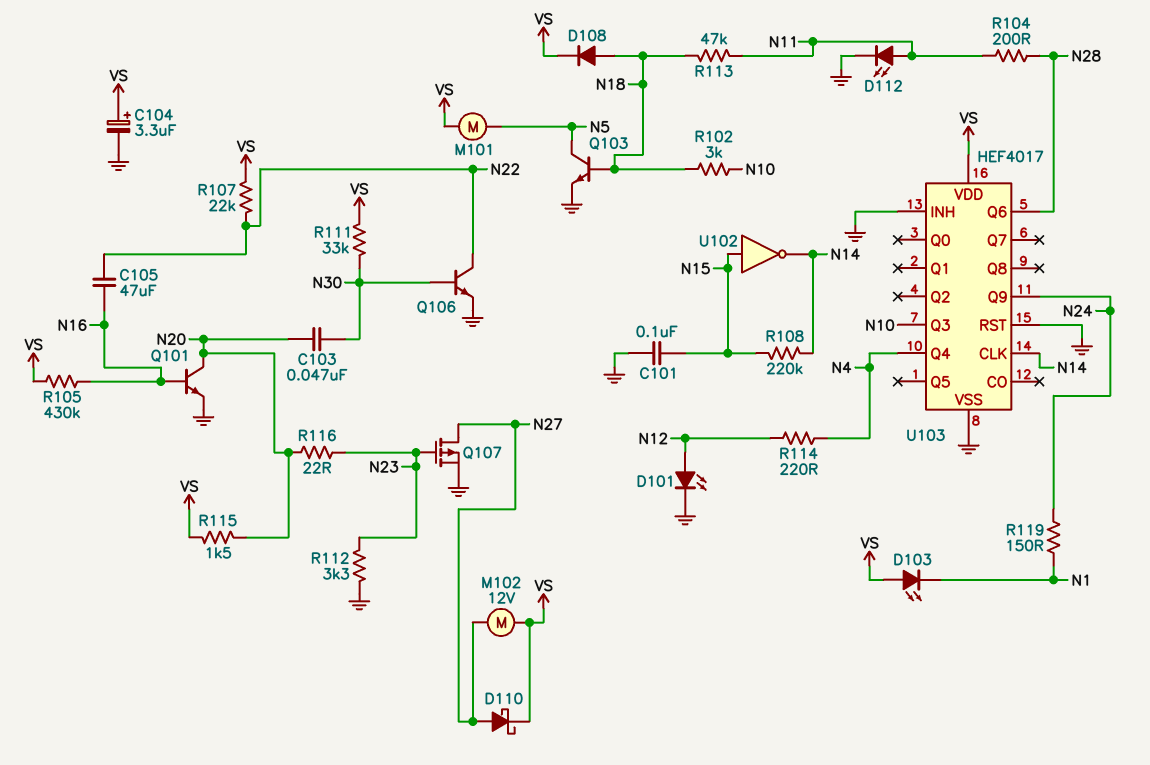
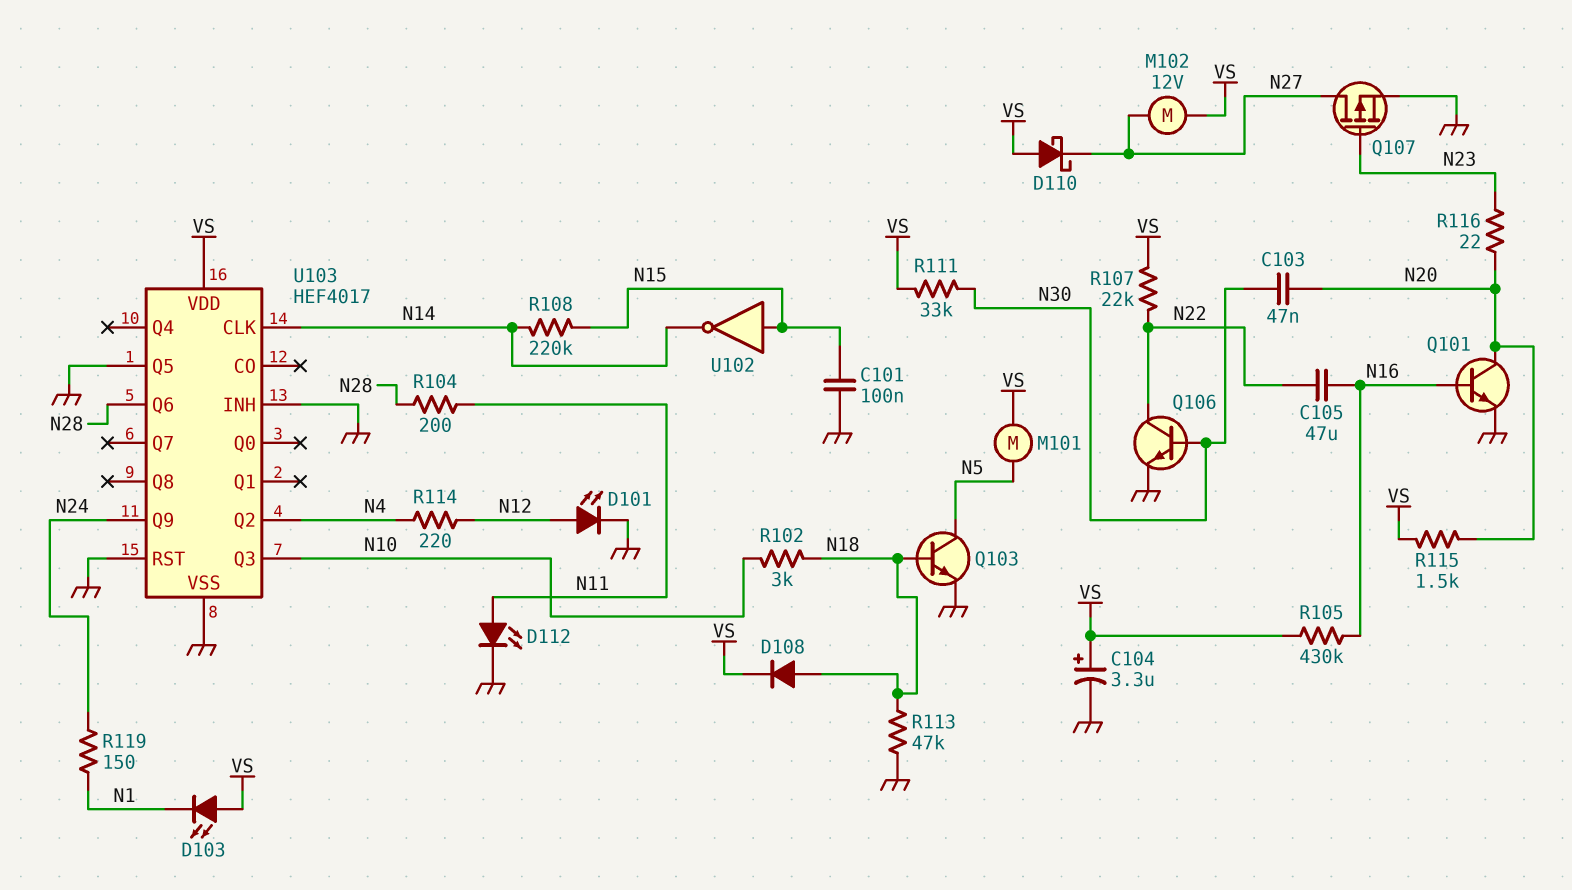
D110: schottky (A N27, K VS) -> schottky (A VS, K N27)
R112: 3.3k (GND, N23) -> none
R113: 47k (N11, N18) -> 47k (GND, N18)
U103 pin Q2: none -> N4
U103 pin Q4: N4 -> none
U103 pin Q5: none -> GND

